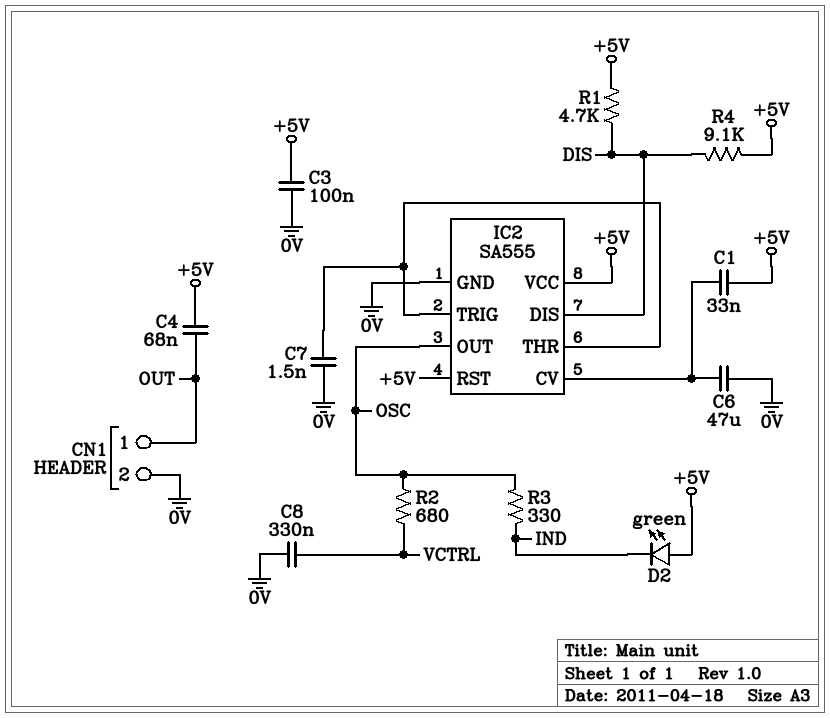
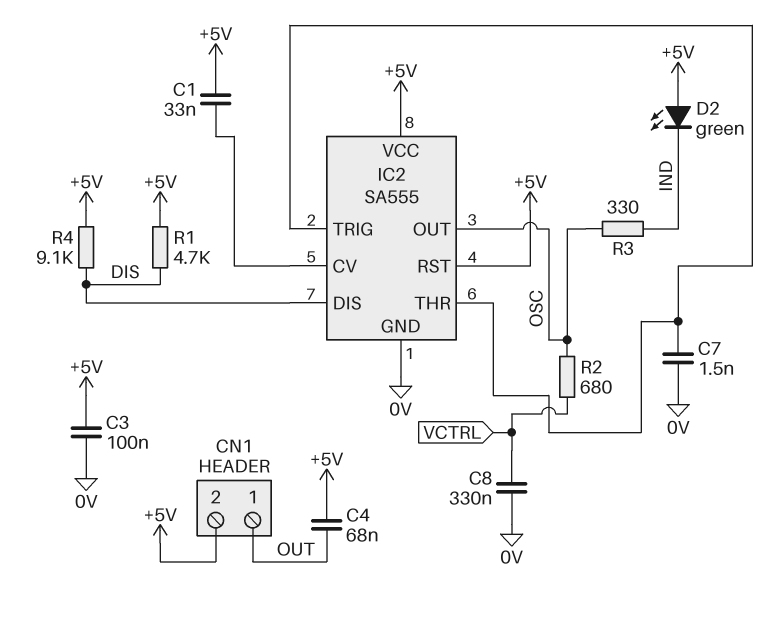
C6: 47uF (0V, IC2/CV) -> none
CN1 pin 2: 0V -> +5V

